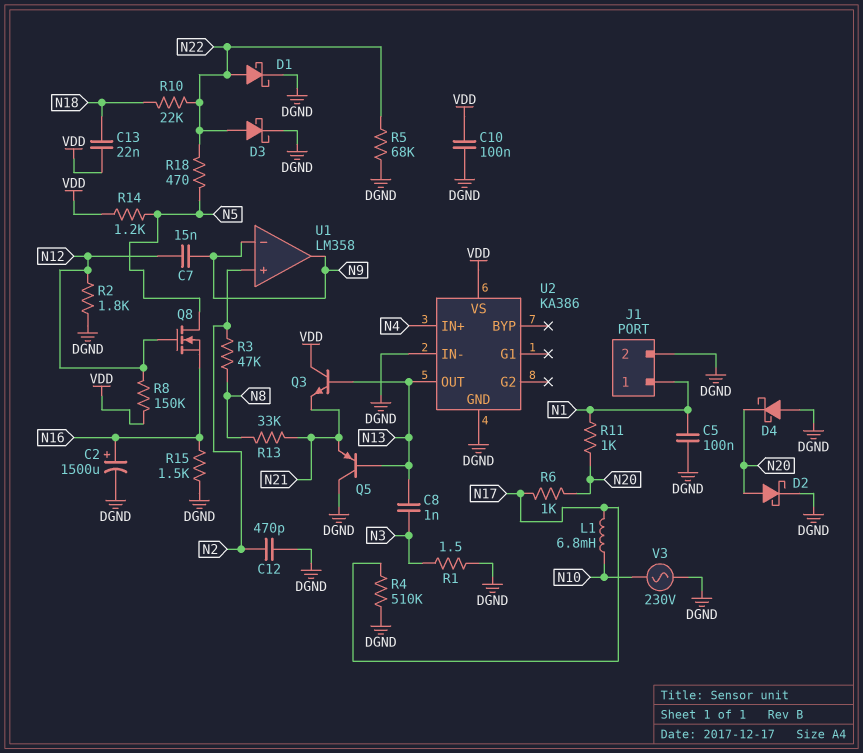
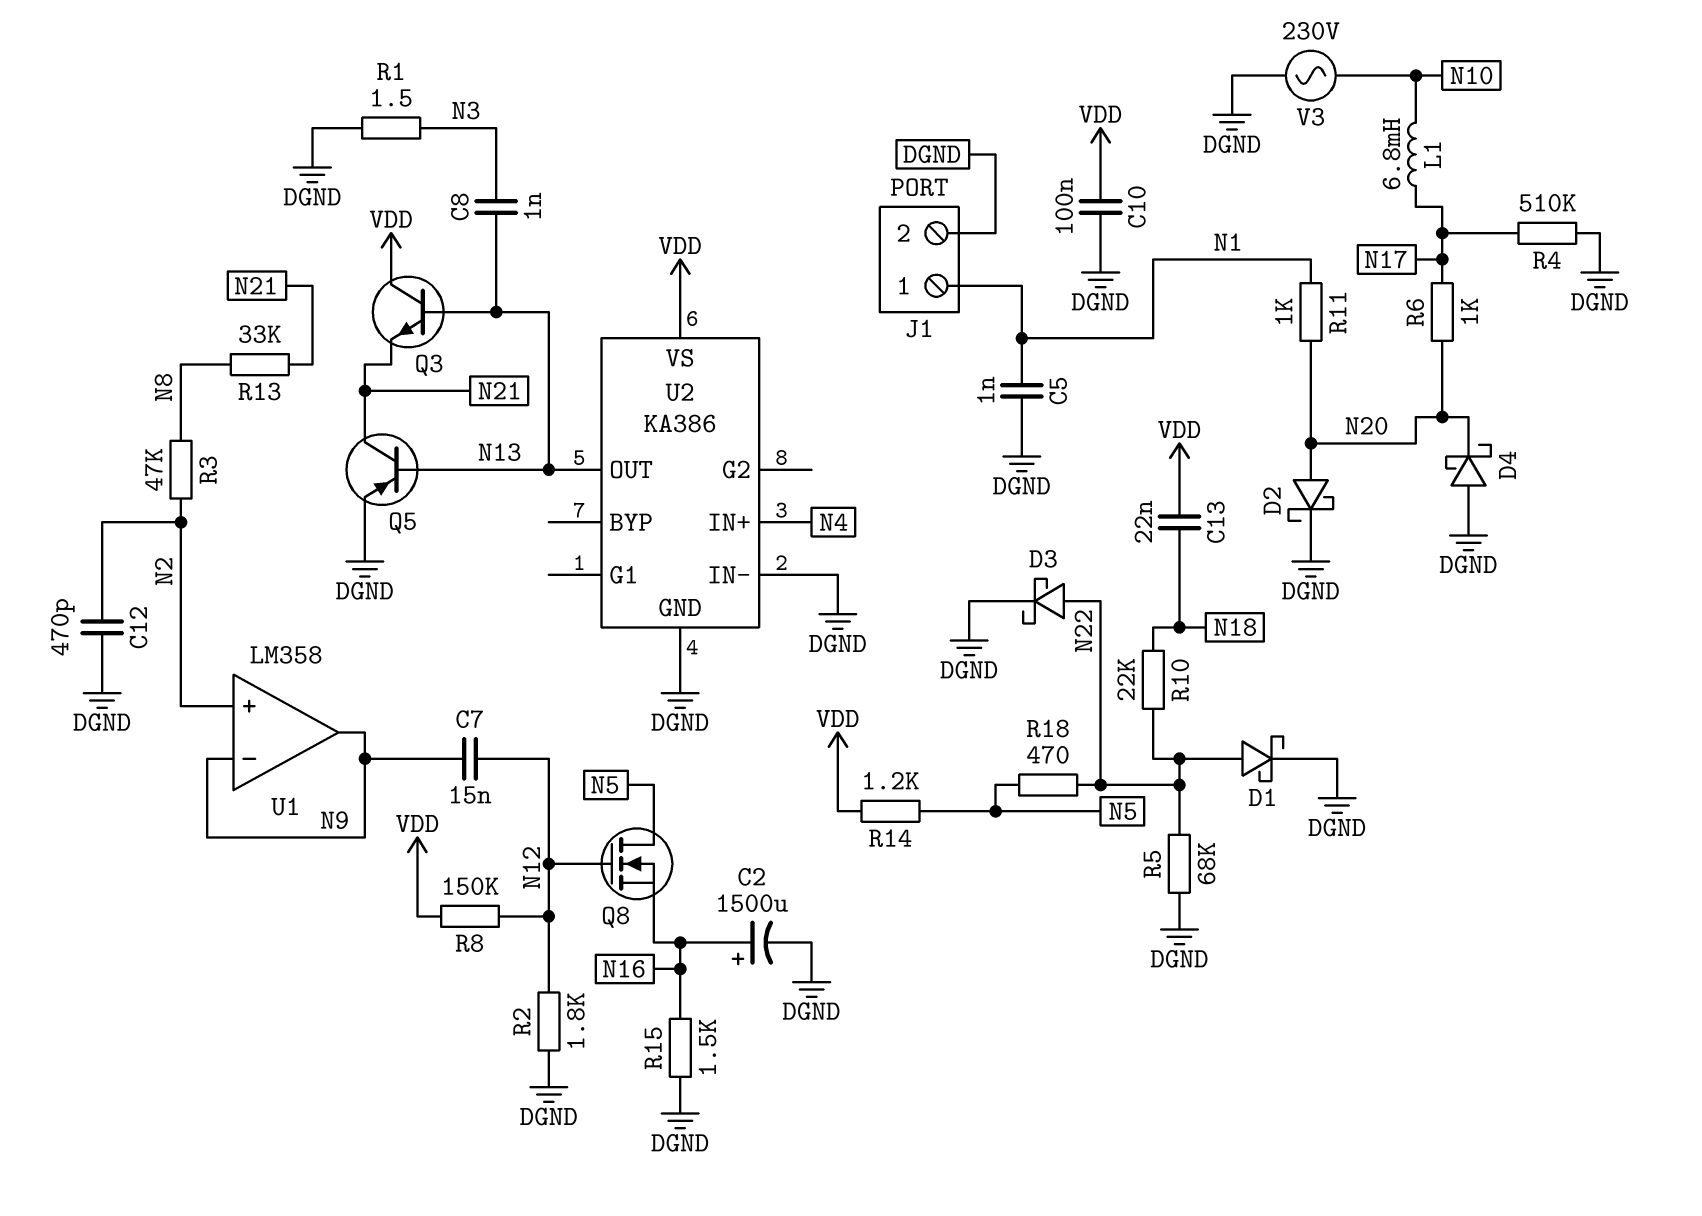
C5: 100nF (DGND, N1) -> 1nF (DGND, N1)
Q5: PNP (B N13, C DGND, E N21) -> PNP (B N13, C N21, E DGND)

